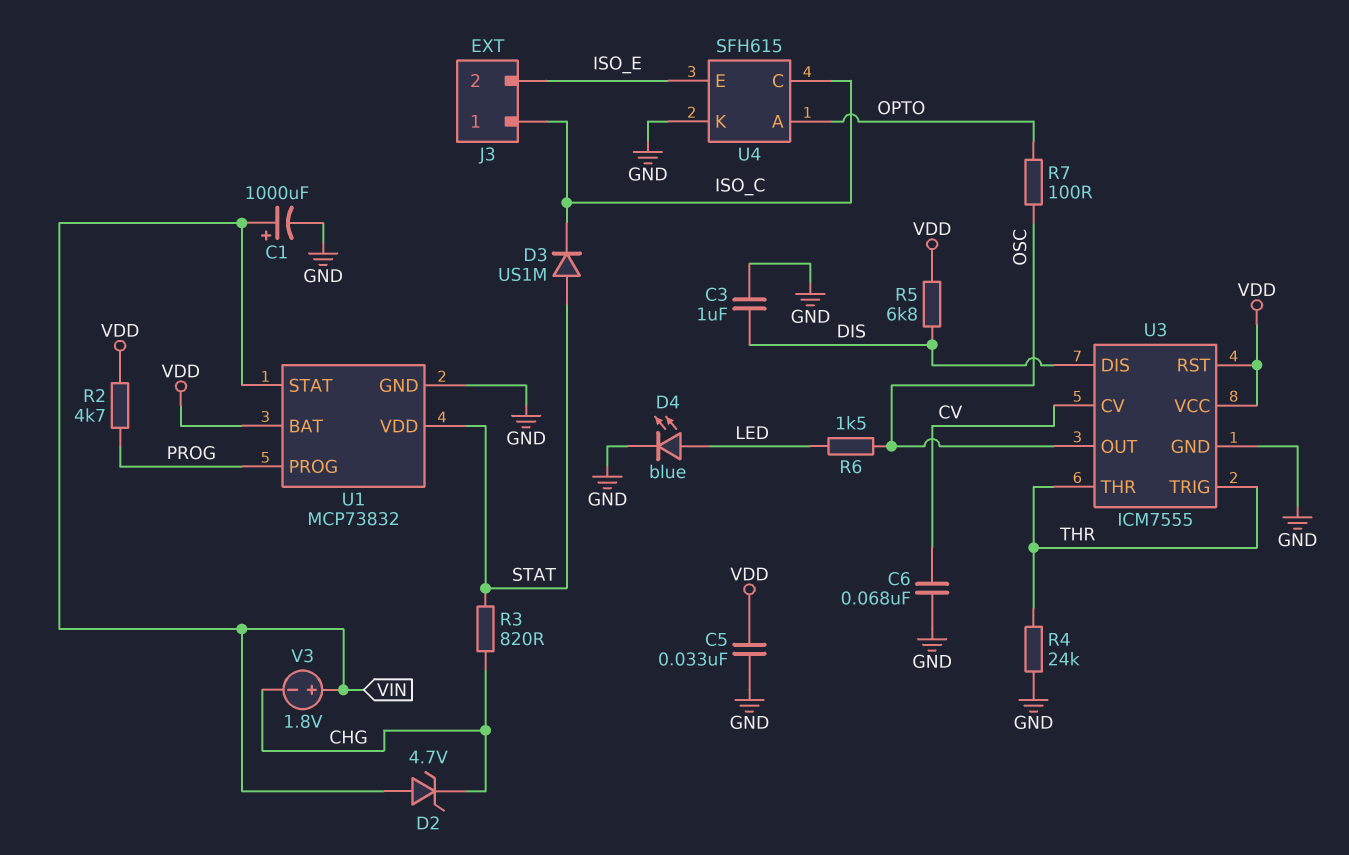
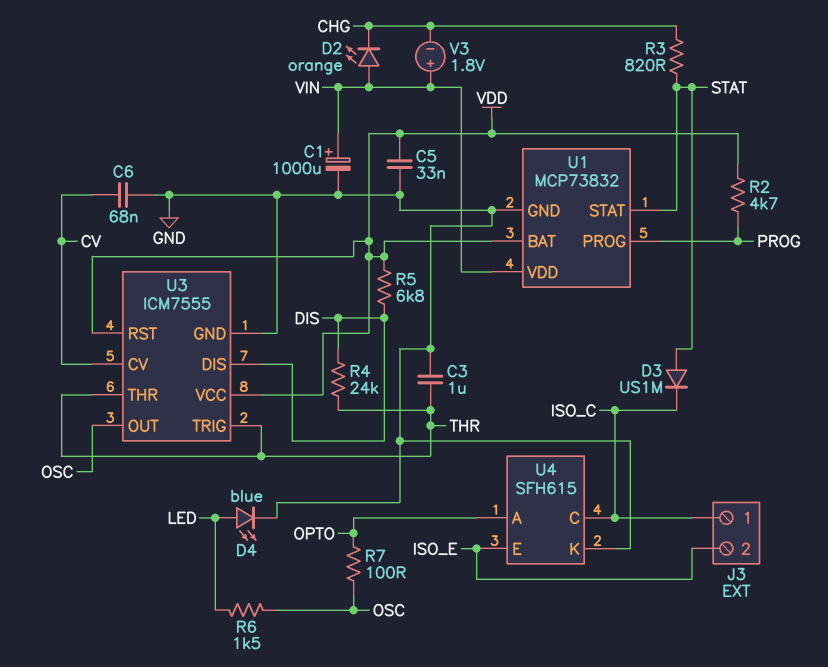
C3: 1uF (DIS, GND) -> 1uF (GND, THR)
D2: zener 4.7V (A VIN, K CHG) -> LED orange (A VIN, K CHG)
R4: 24k (GND, THR) -> 24k (DIS, THR)
U1 pin STAT: VIN -> STAT
U1 pin VDD: STAT -> VIN

